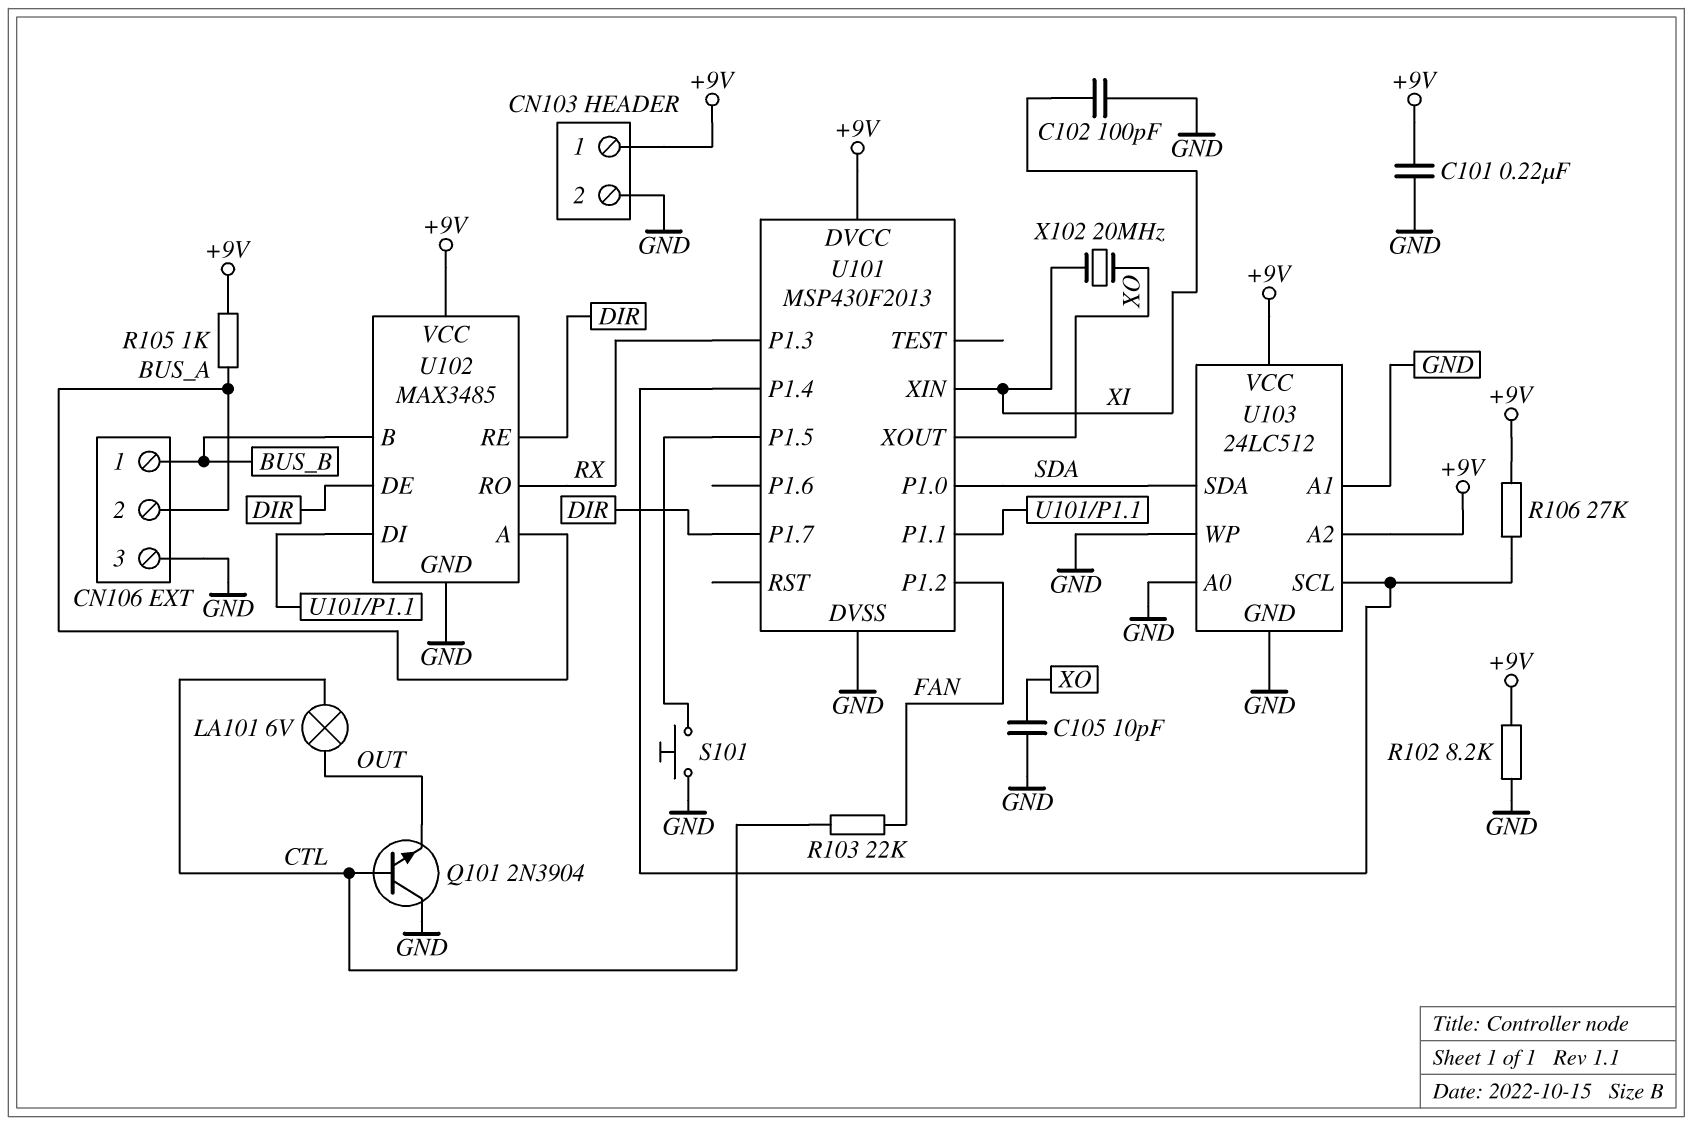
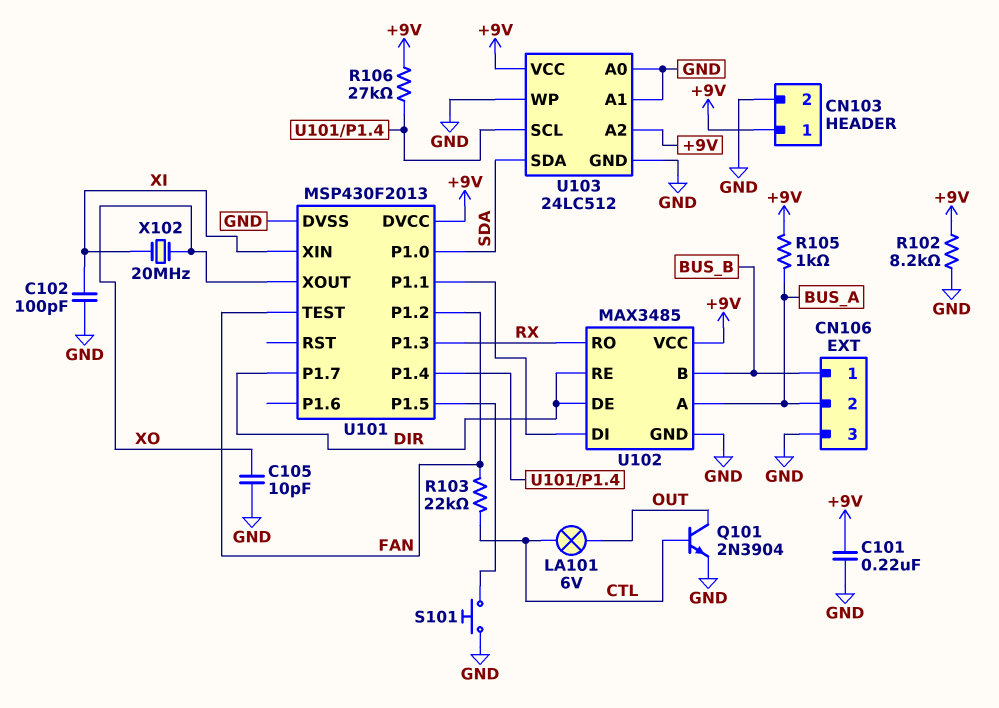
Q101: NPN 2N3904 (B CTL, C GND, E OUT) -> NPN 2N3904 (B CTL, C OUT, E GND)
U101 pin TEST: none -> FAN

